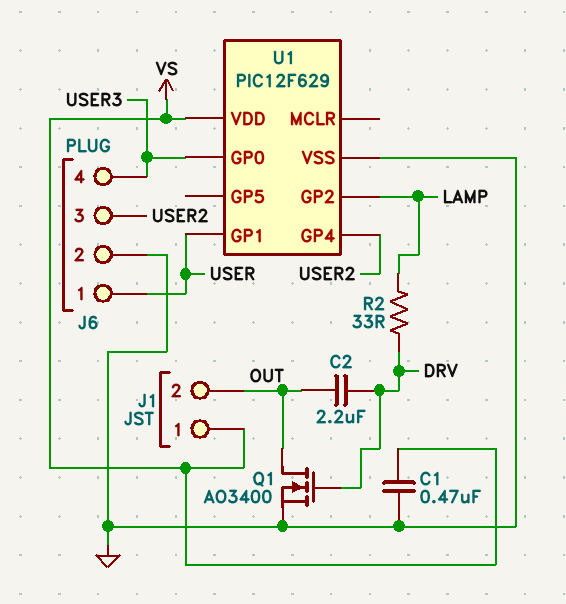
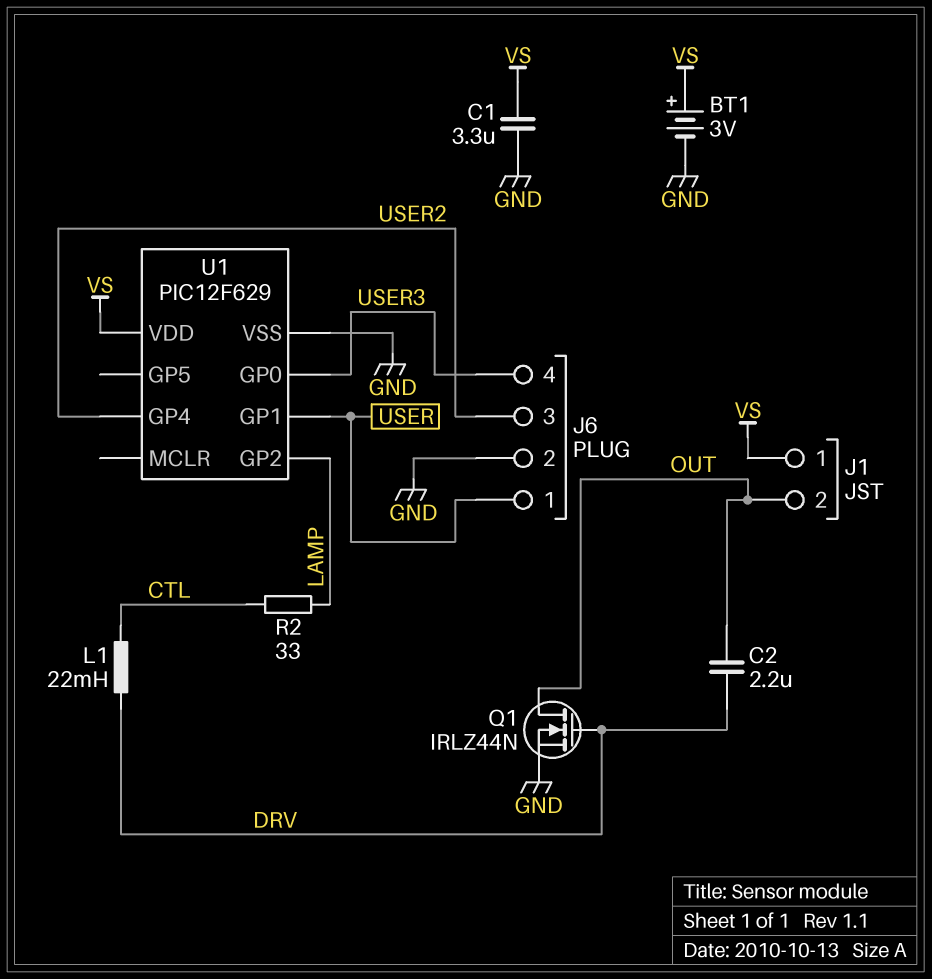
BT1: none -> 3V (plus VS, minus GND)
C1: 470nF (GND, VS) -> 3.3uF (GND, VS)
L1: none -> 22mH (CTL, DRV)
Q1: NMOS AO3400 (G DRV, D OUT, S GND) -> NMOS IRLZ44N (G DRV, D OUT, S GND)
R2: 33 (DRV, LAMP) -> 33 (CTL, LAMP)

